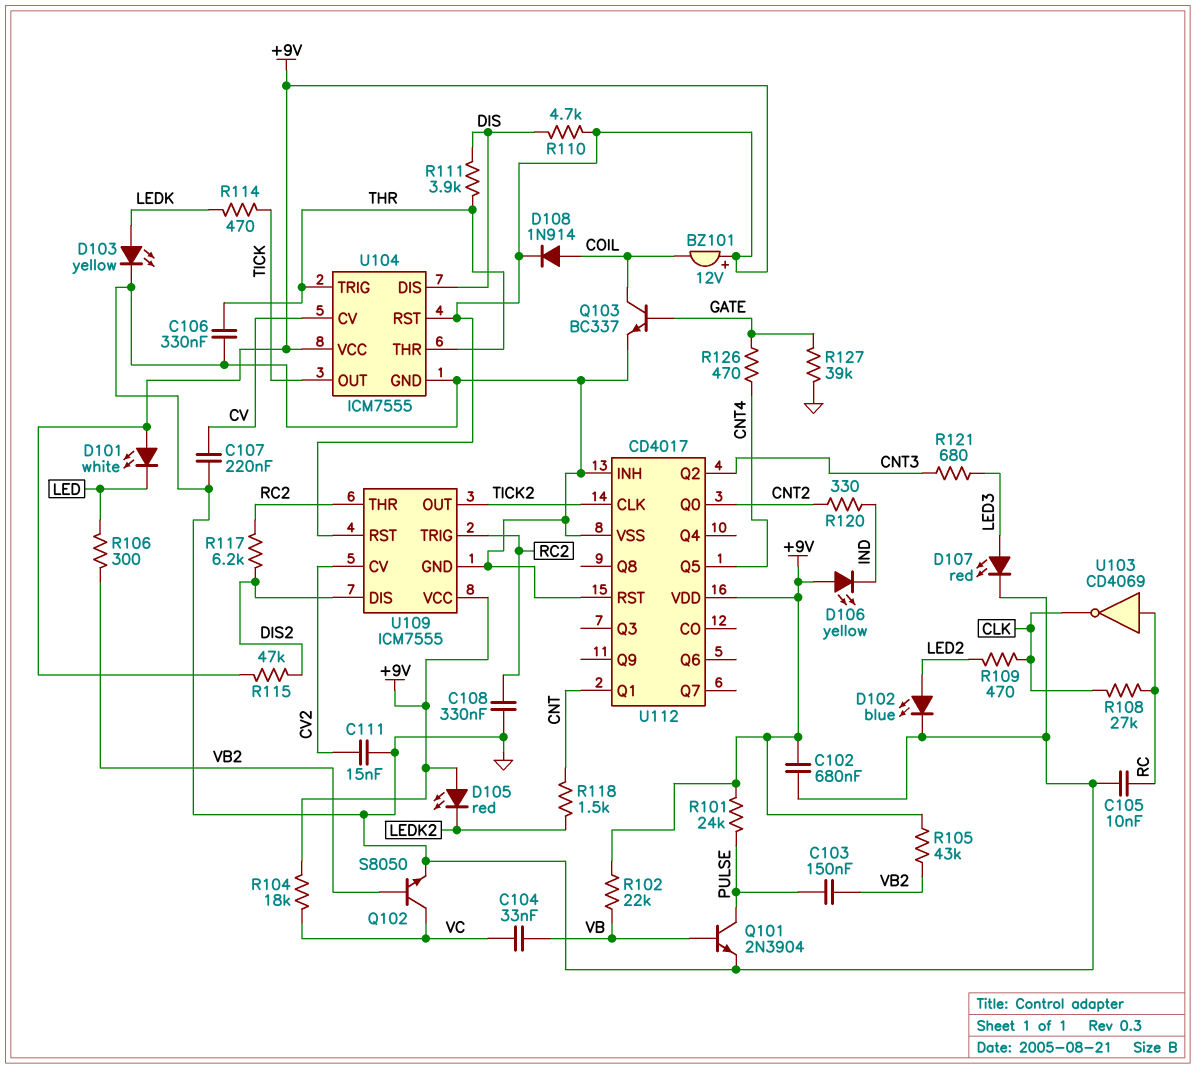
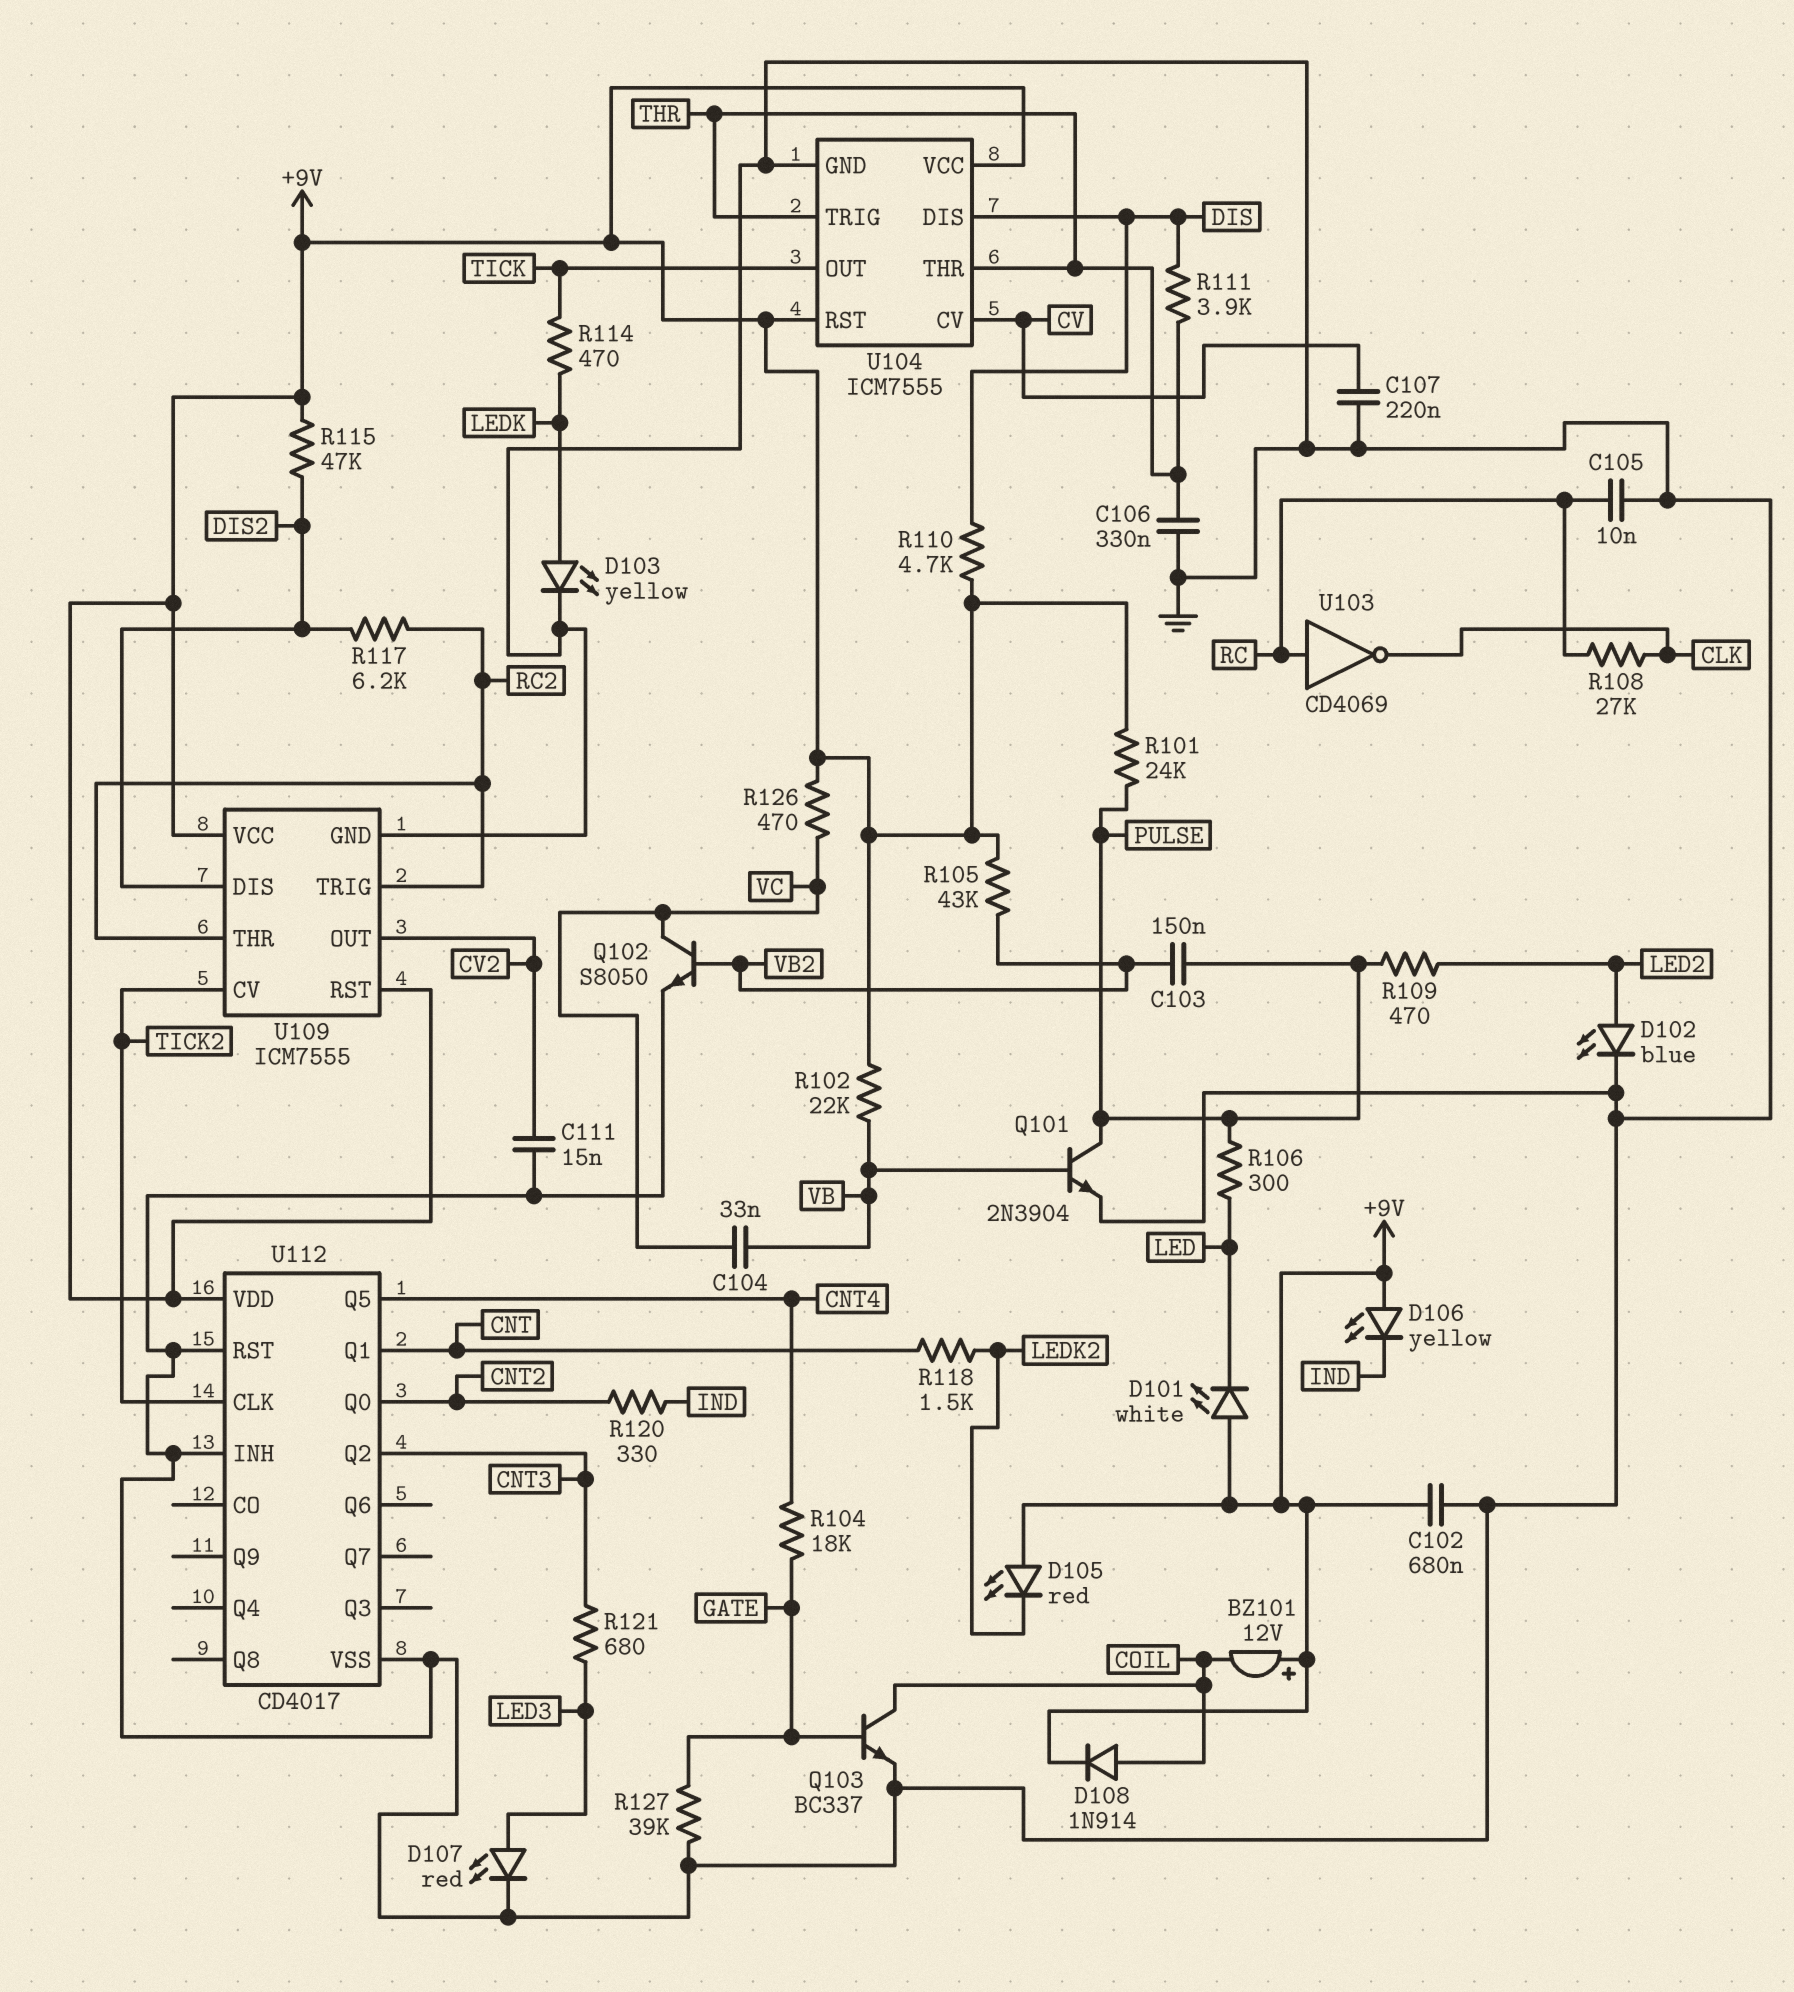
C108: 330nF (GND, RC2) -> none
R104: 18k (+9V, VC) -> 18k (CNT4, GATE)
R106: 300 (LED, VB2) -> 300 (LED, PULSE)
R109: 470 (CLK, LED2) -> 470 (LED2, PULSE)
R126: 470 (CNT4, GATE) -> 470 (+9V, VC)
U109 pin CV: CV2 -> TICK2
U109 pin OUT: TICK2 -> CV2

